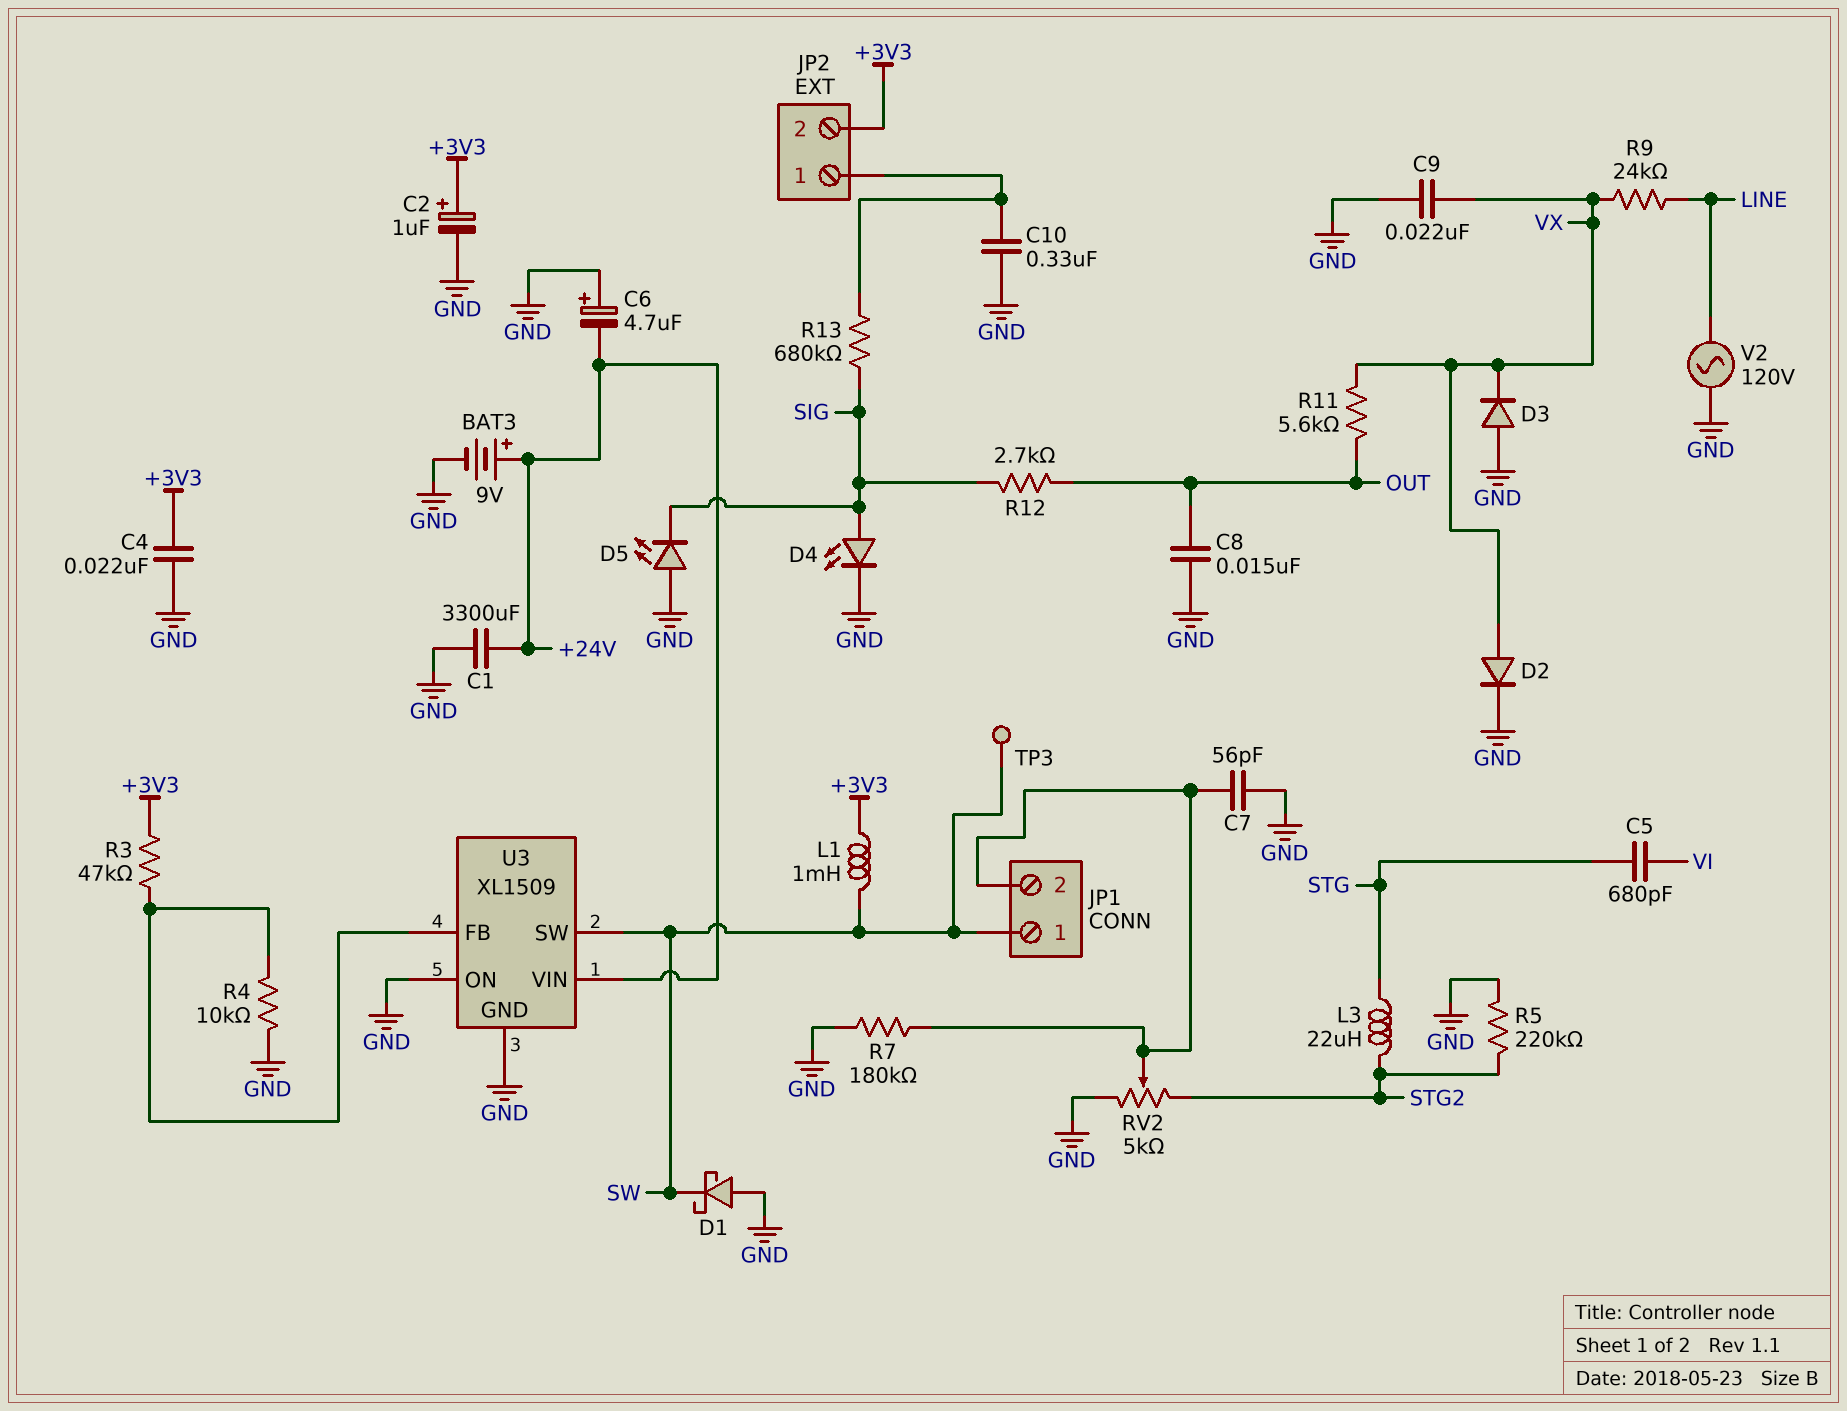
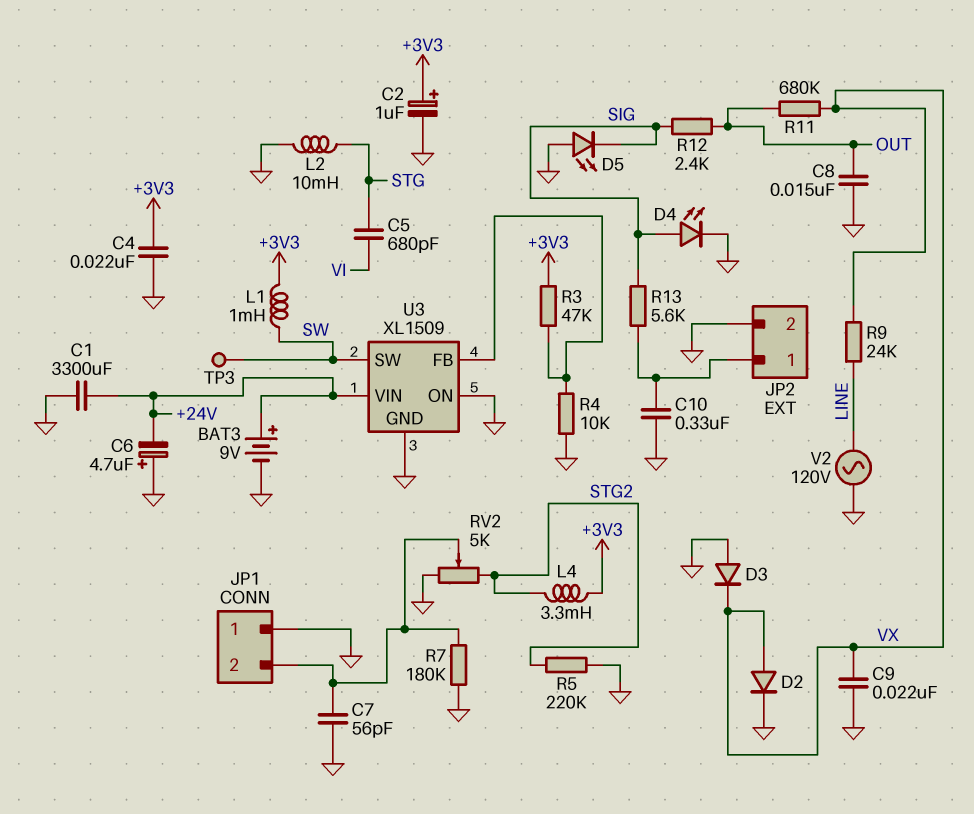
D1: schottky (A GND, K SW) -> none
JP1 pin 1: SW -> GND
JP2 pin 2: +3V3 -> GND
L2: none -> 10mH (GND, STG)
L3: 22uH (STG, STG2) -> none
L4: none -> 3.3mH (+3V3, STG2)
R11: 5.6k (OUT, VX) -> 680k (OUT, VX)
R12: 2.7k (OUT, SIG) -> 2.4k (OUT, SIG)
R13: 680k (JP2/1, SIG) -> 5.6k (JP2/1, SIG)

